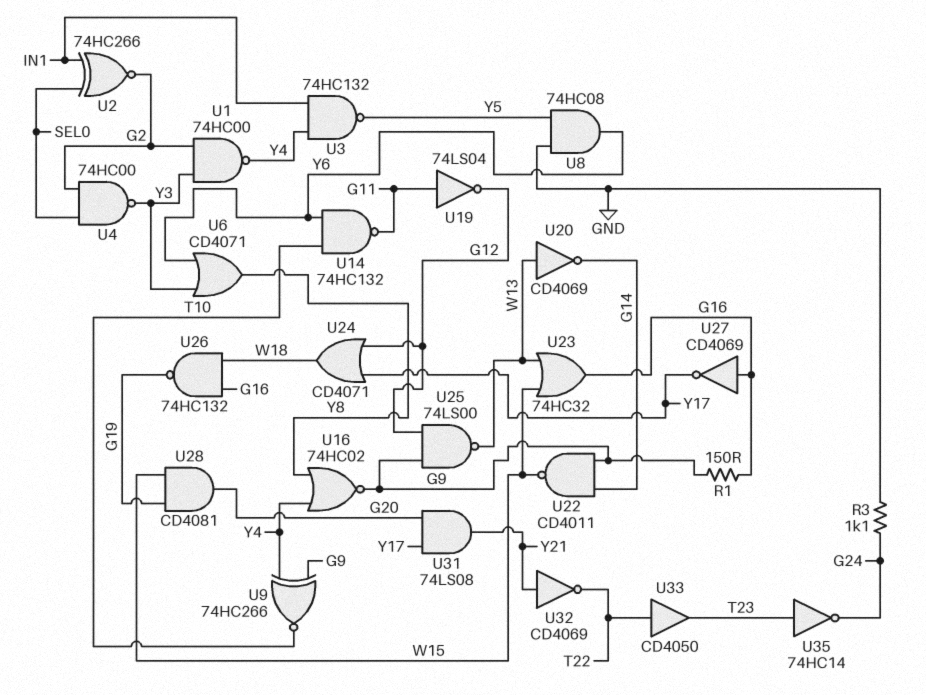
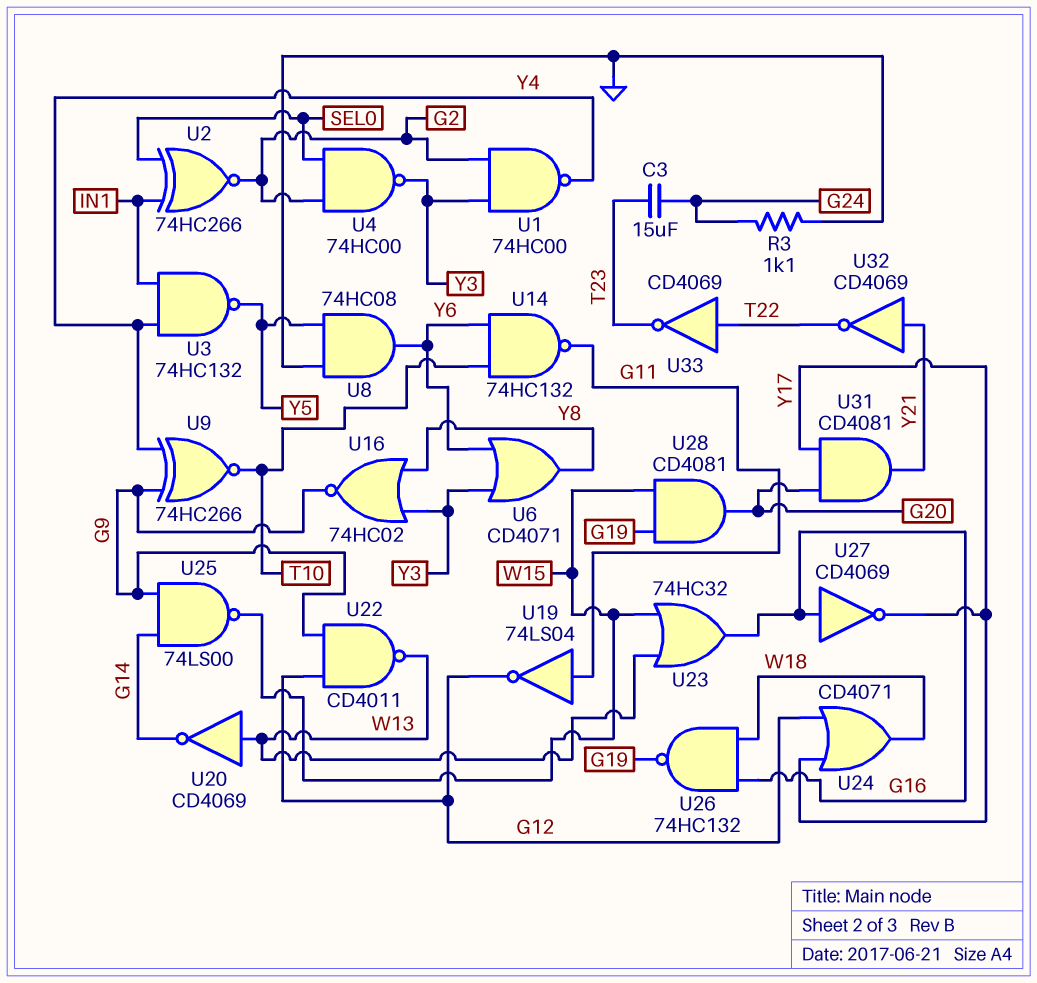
C3: none -> 15uF (G24, T23)
R1: 150 (G9, G16) -> none
U16: NOR 74HC02 (in Y4, in Y8, out G9) -> NOR 74HC02 (in Y3, in Y8, out G9)
U22: NAND CD4011 (in G9, in G14, out W15) -> NAND CD4011 (in G9, in G12, out W13)
U25: NAND 74LS00 (in G9, in G12, out W13) -> NAND 74LS00 (in G9, in G14, out W15)
U31: AND 74LS08 (in G20, in Y17, out Y21) -> AND CD4081 (in G20, in Y17, out Y21)
U33: buffer CD4050 (in T22, out T23) -> NOT CD4069 (in T22, out T23)
U35: NOT 74HC14 (in T23, out G24) -> none

